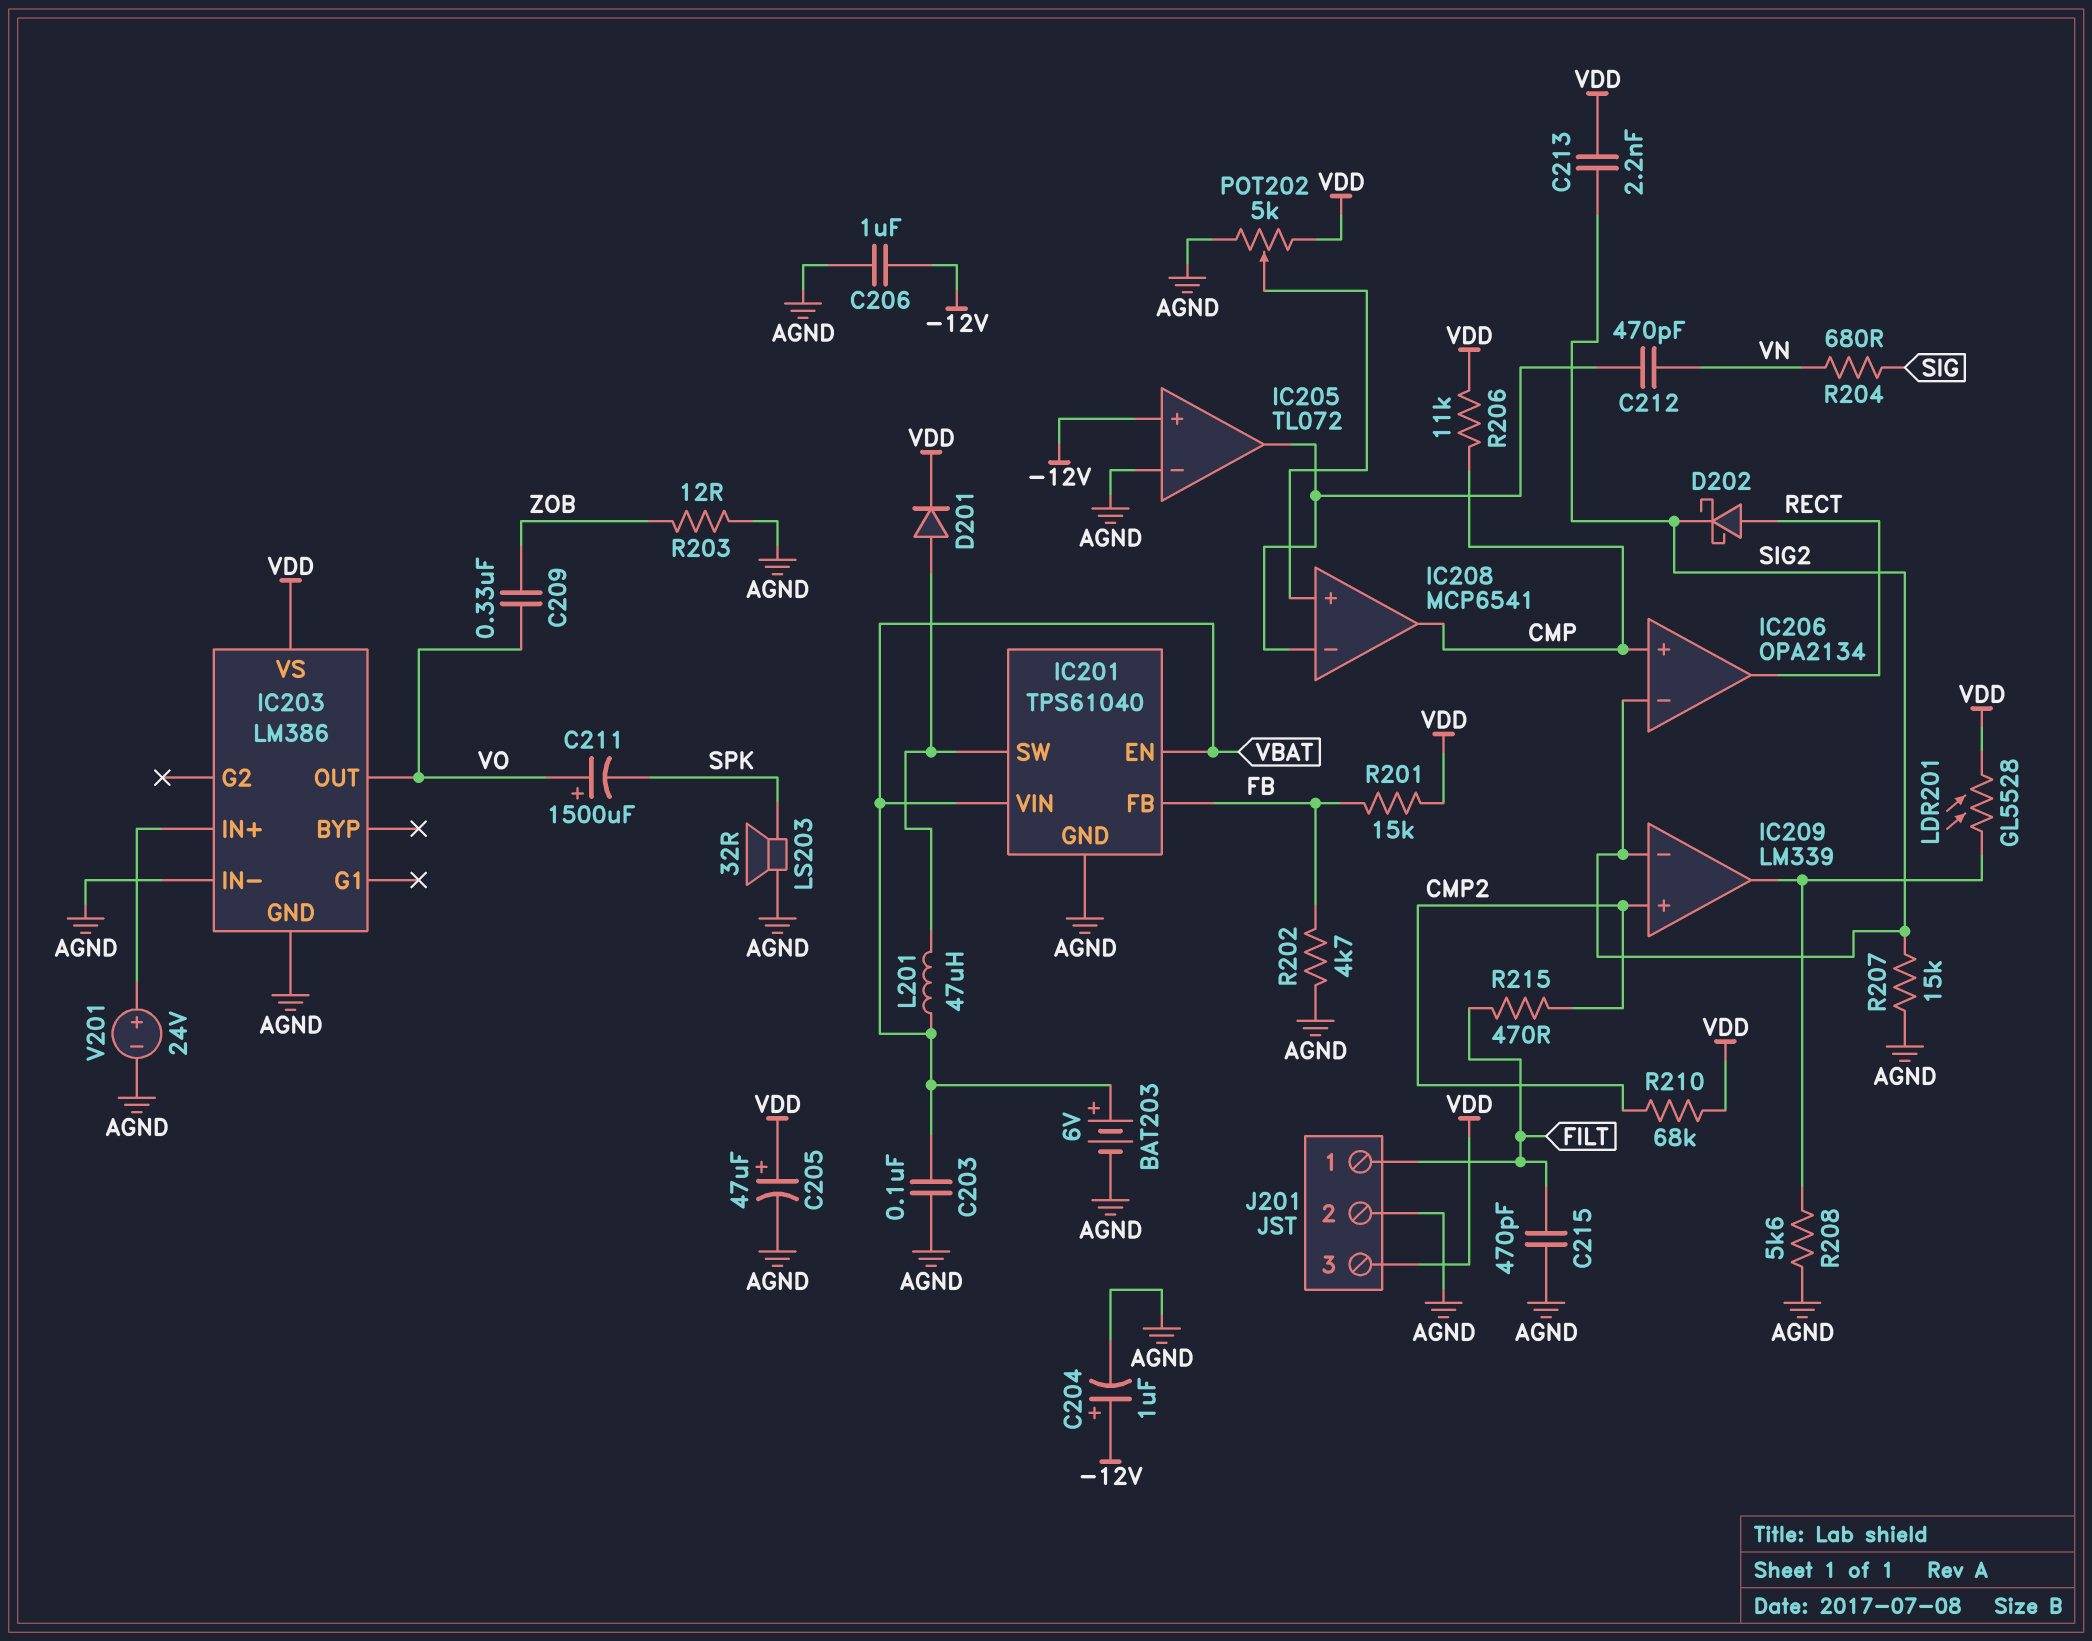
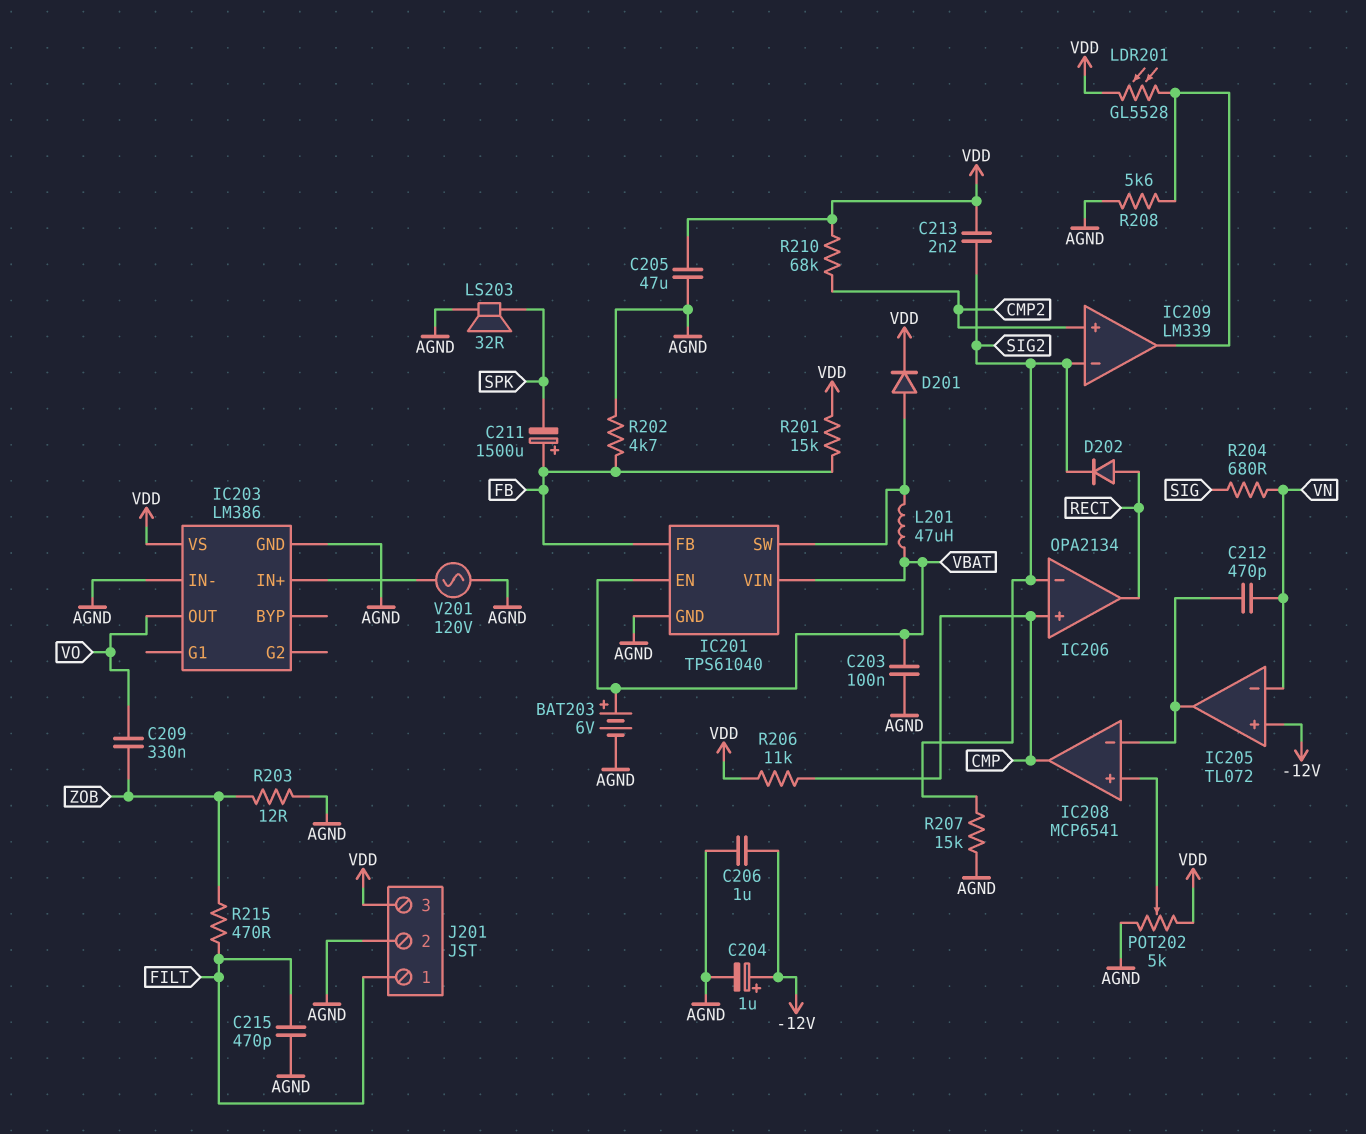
C205: 47uF (plus VDD, minus AGND) -> 47uF (AGND, VDD)
C211: 1500uF (plus VO, minus SPK) -> 1500uF (plus FB, minus SPK)
D202: schottky (A RECT, K SIG2) -> diode (A RECT, K SIG2)
IC205 pin in-: AGND -> VN
R215: 470 (CMP2, FILT) -> 470 (FILT, ZOB)
V201: 24V (plus IC203/IN+, minus AGND) -> AC 120V (AGND, IC203/IN+)

